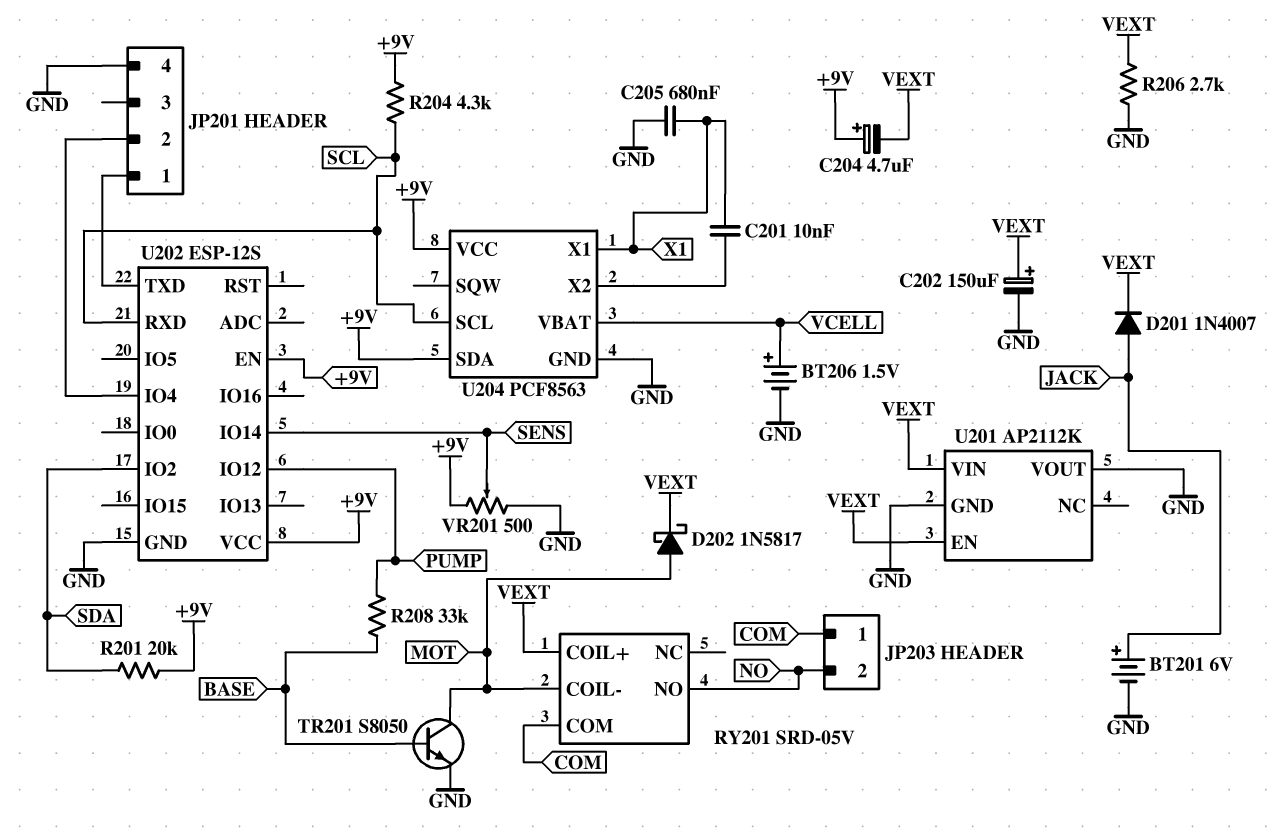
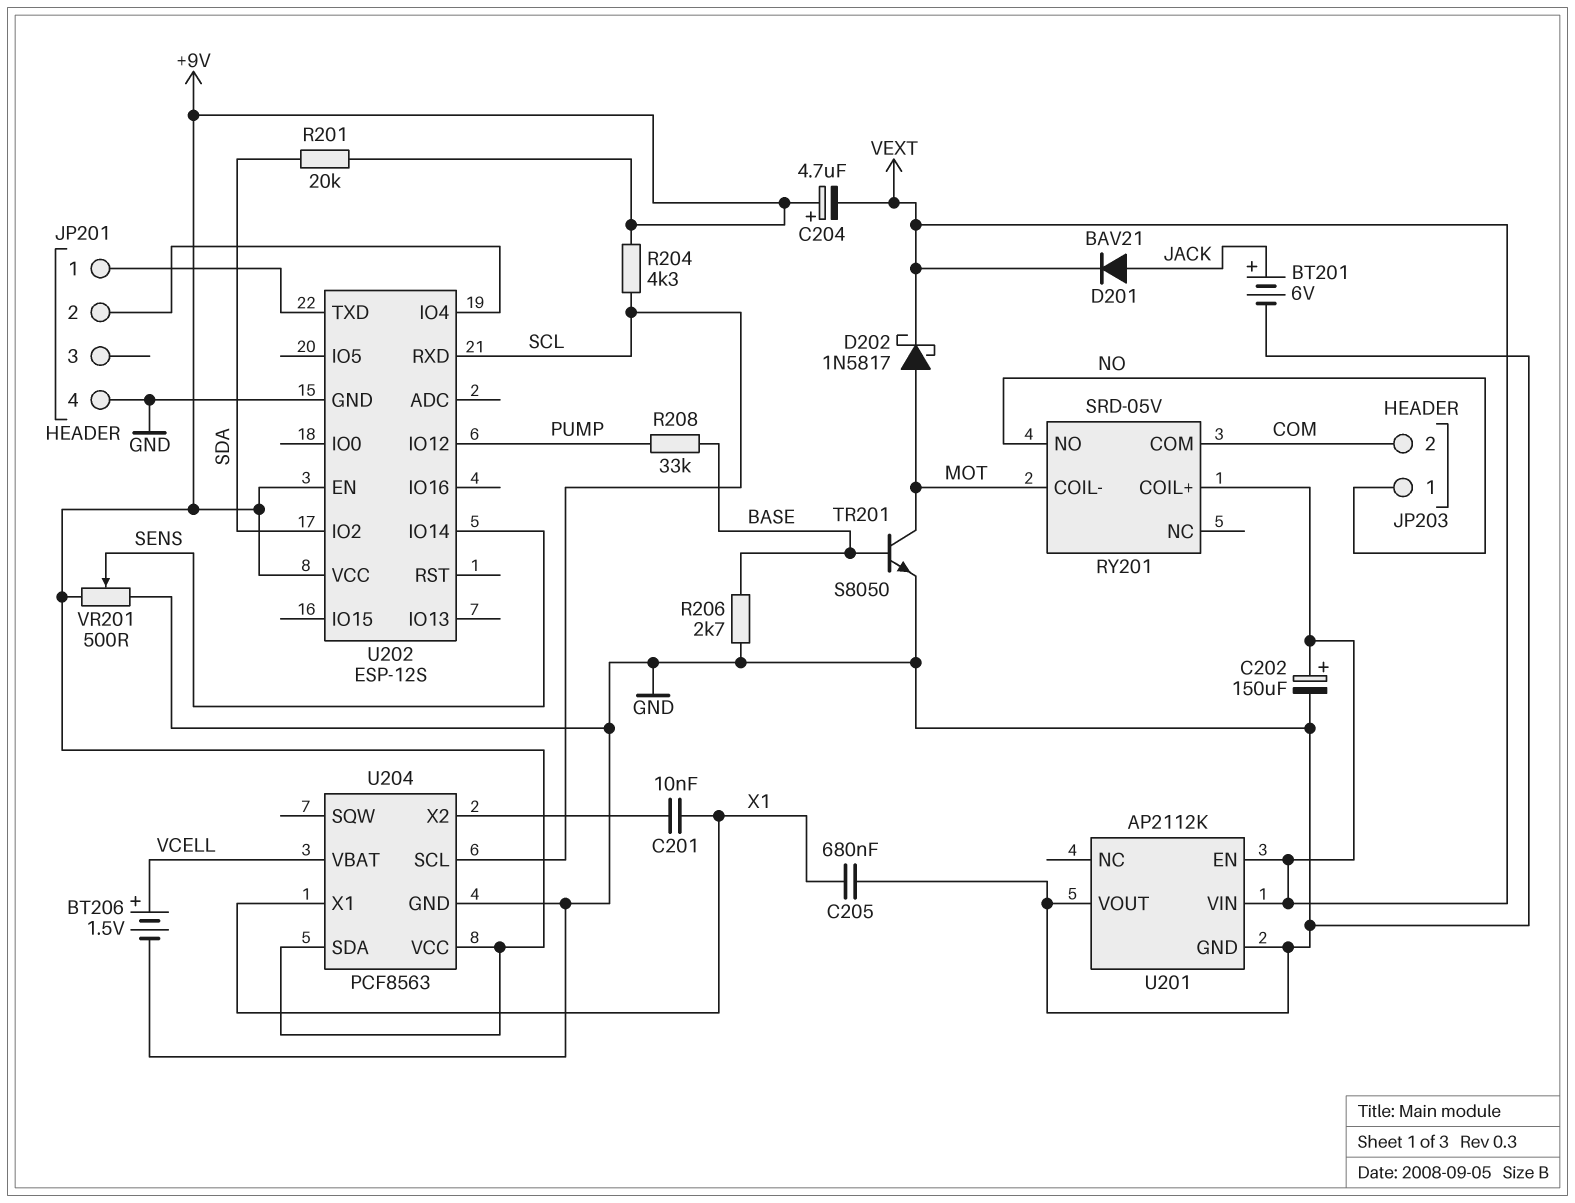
D201: diode 1N4007 (A JACK, K VEXT) -> diode BAV21 (A JACK, K VEXT)
JP203 pin 1: COM -> NO
JP203 pin 2: NO -> COM
R206: 2.7k (GND, VEXT) -> 2.7k (BASE, GND)

